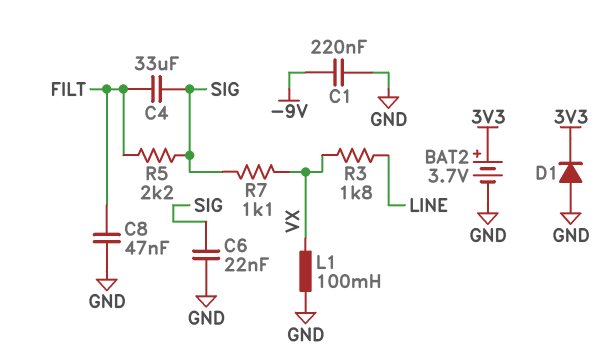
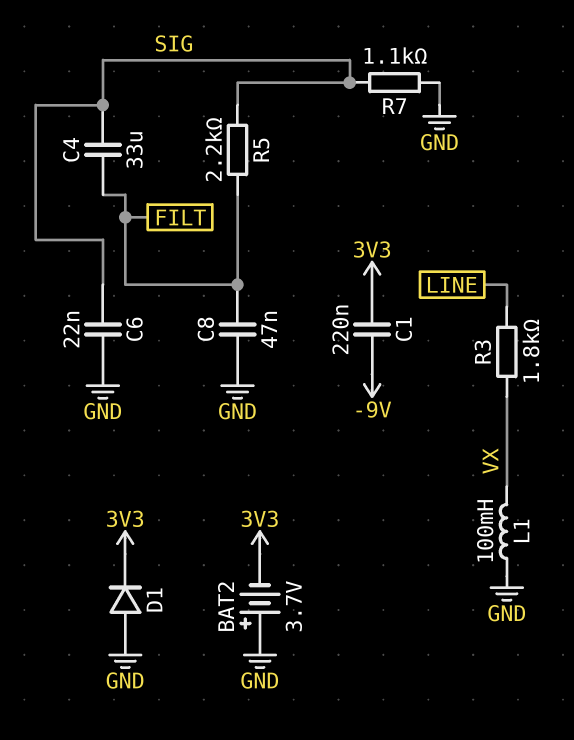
BAT2: 3.7V (plus 3V3, minus GND) -> 3.7V (plus GND, minus 3V3)
C1: 220nF (-9V, GND) -> 220nF (-9V, 3V3)
R7: 1.1k (SIG, VX) -> 1.1k (GND, SIG)

